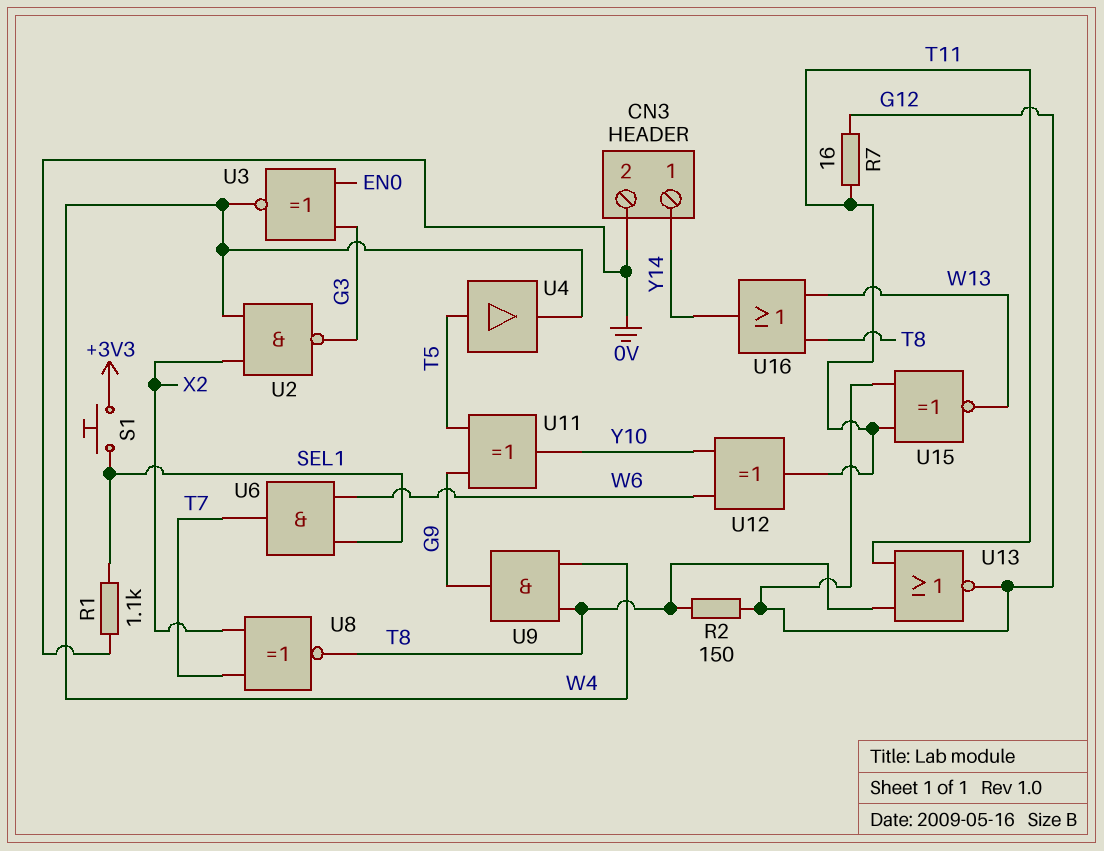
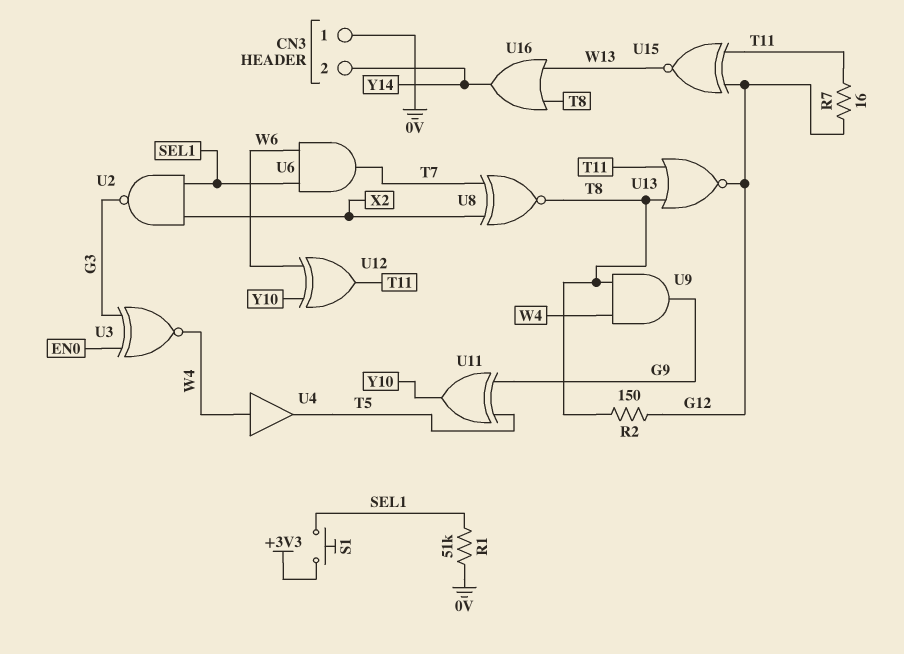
CN3 pin 1: Y14 -> 0V
CN3 pin 2: 0V -> Y14
R1: 1.1k (0V, SEL1) -> 51k (0V, SEL1)
U2: NAND (in W4, in X2, out G3) -> NAND (in SEL1, in X2, out G3)
U4: buffer (in T5, out W4) -> buffer (in W4, out T5)

